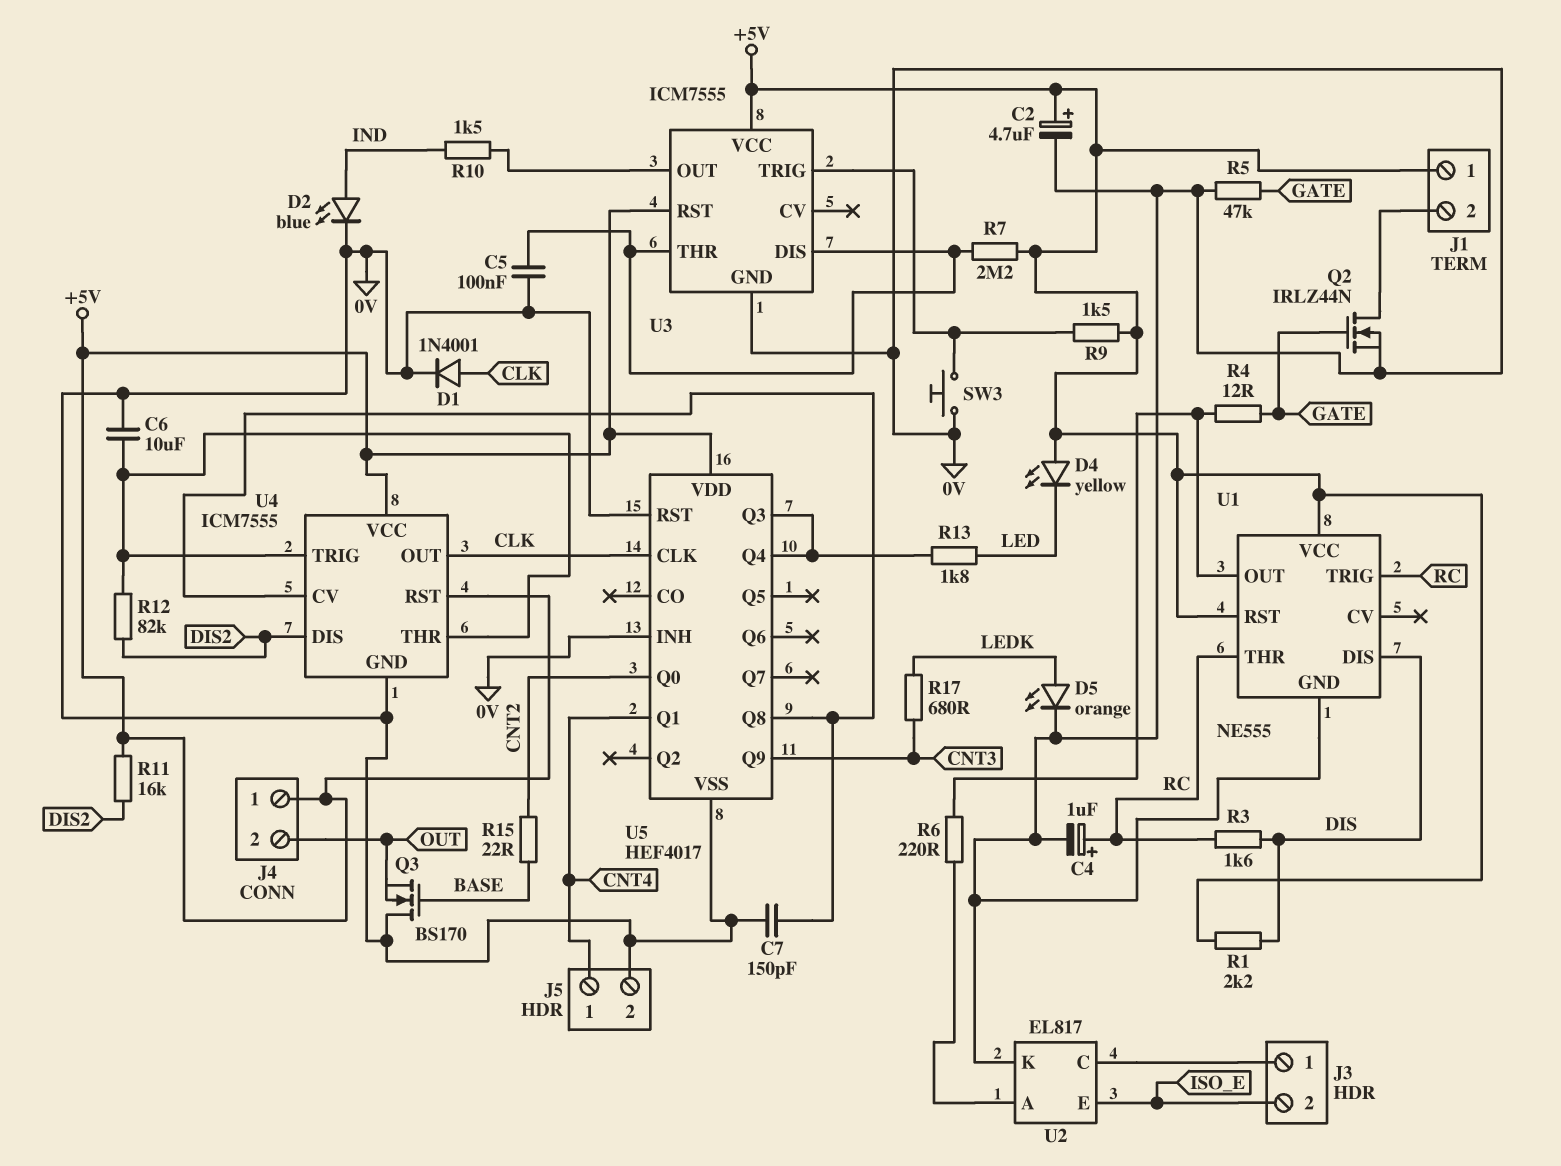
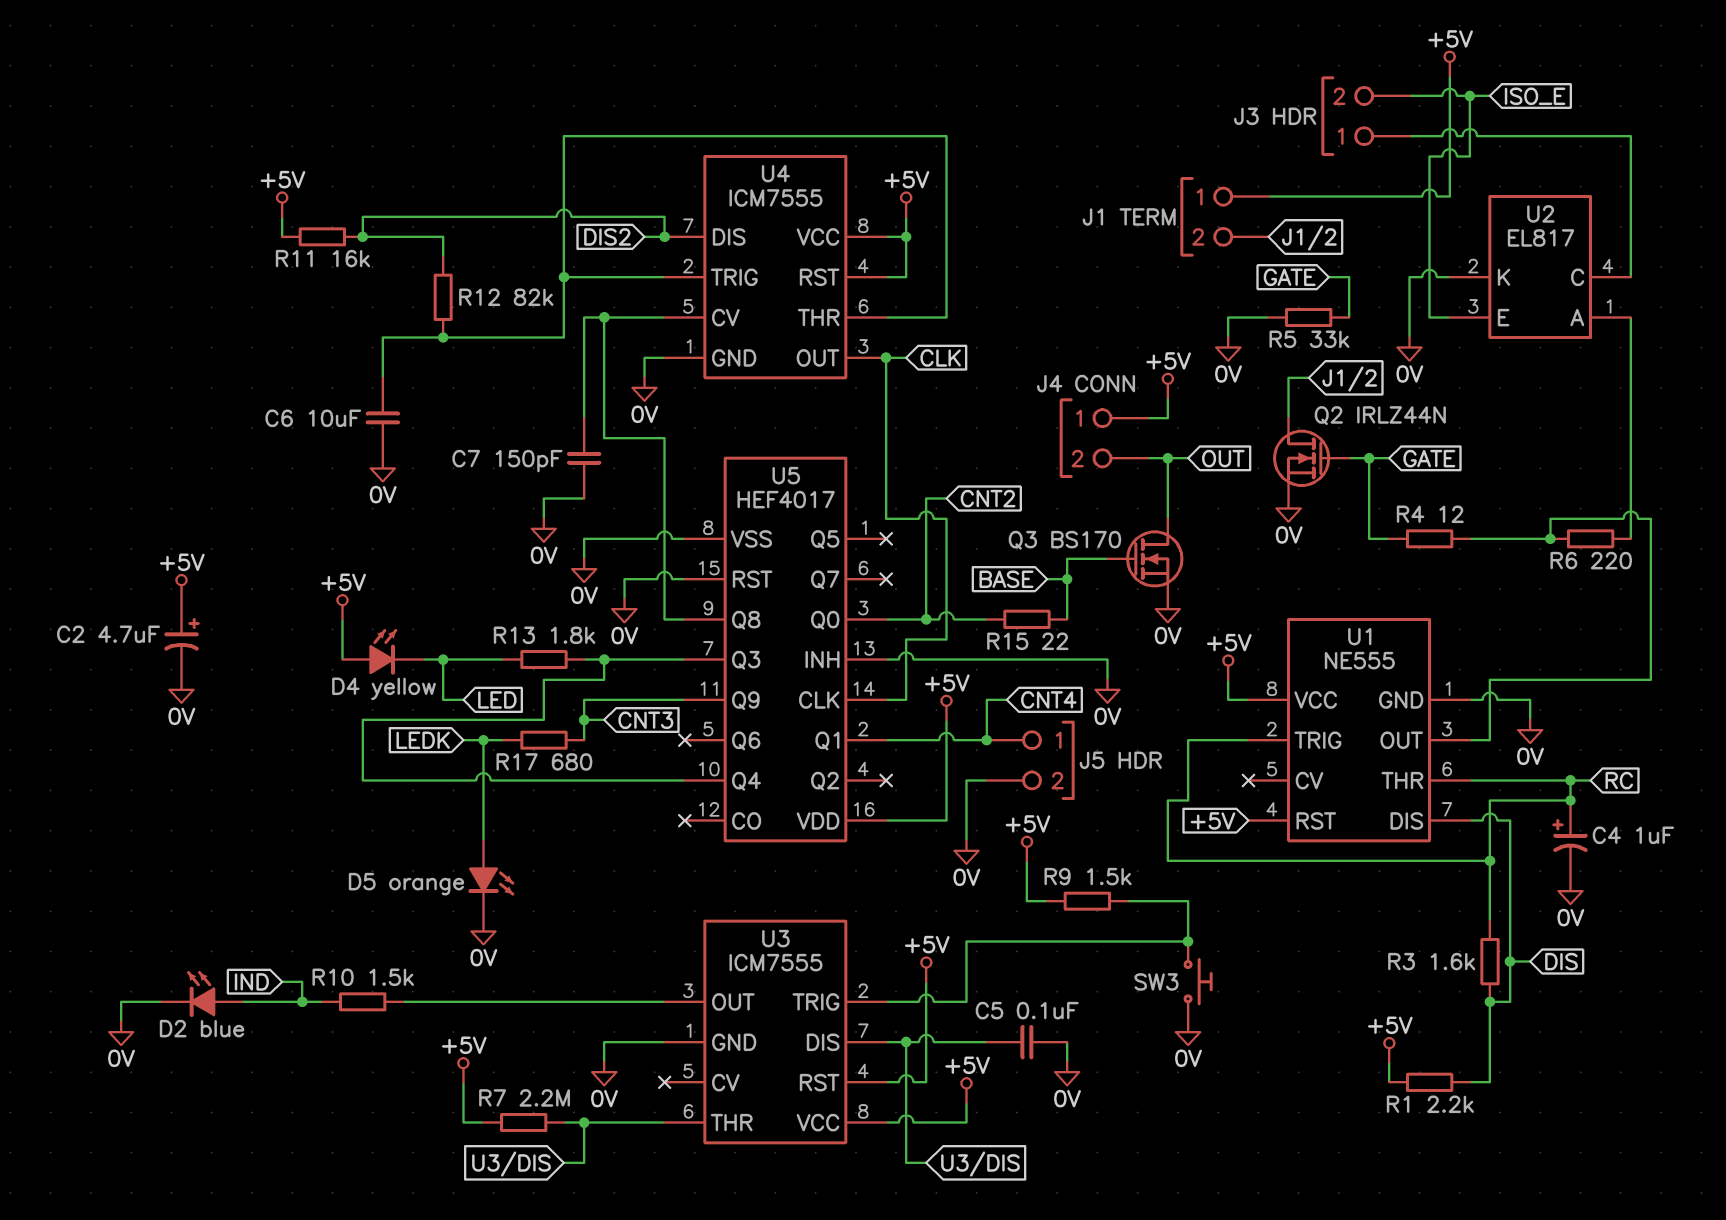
D1: diode 1N4001 (A CLK, K 0V) -> none
Q3: NMOS BS170 (G BASE, D 0V, S OUT) -> NMOS BS170 (G BASE, D OUT, S 0V)
R5: 47k (0V, GATE) -> 33k (0V, GATE)

